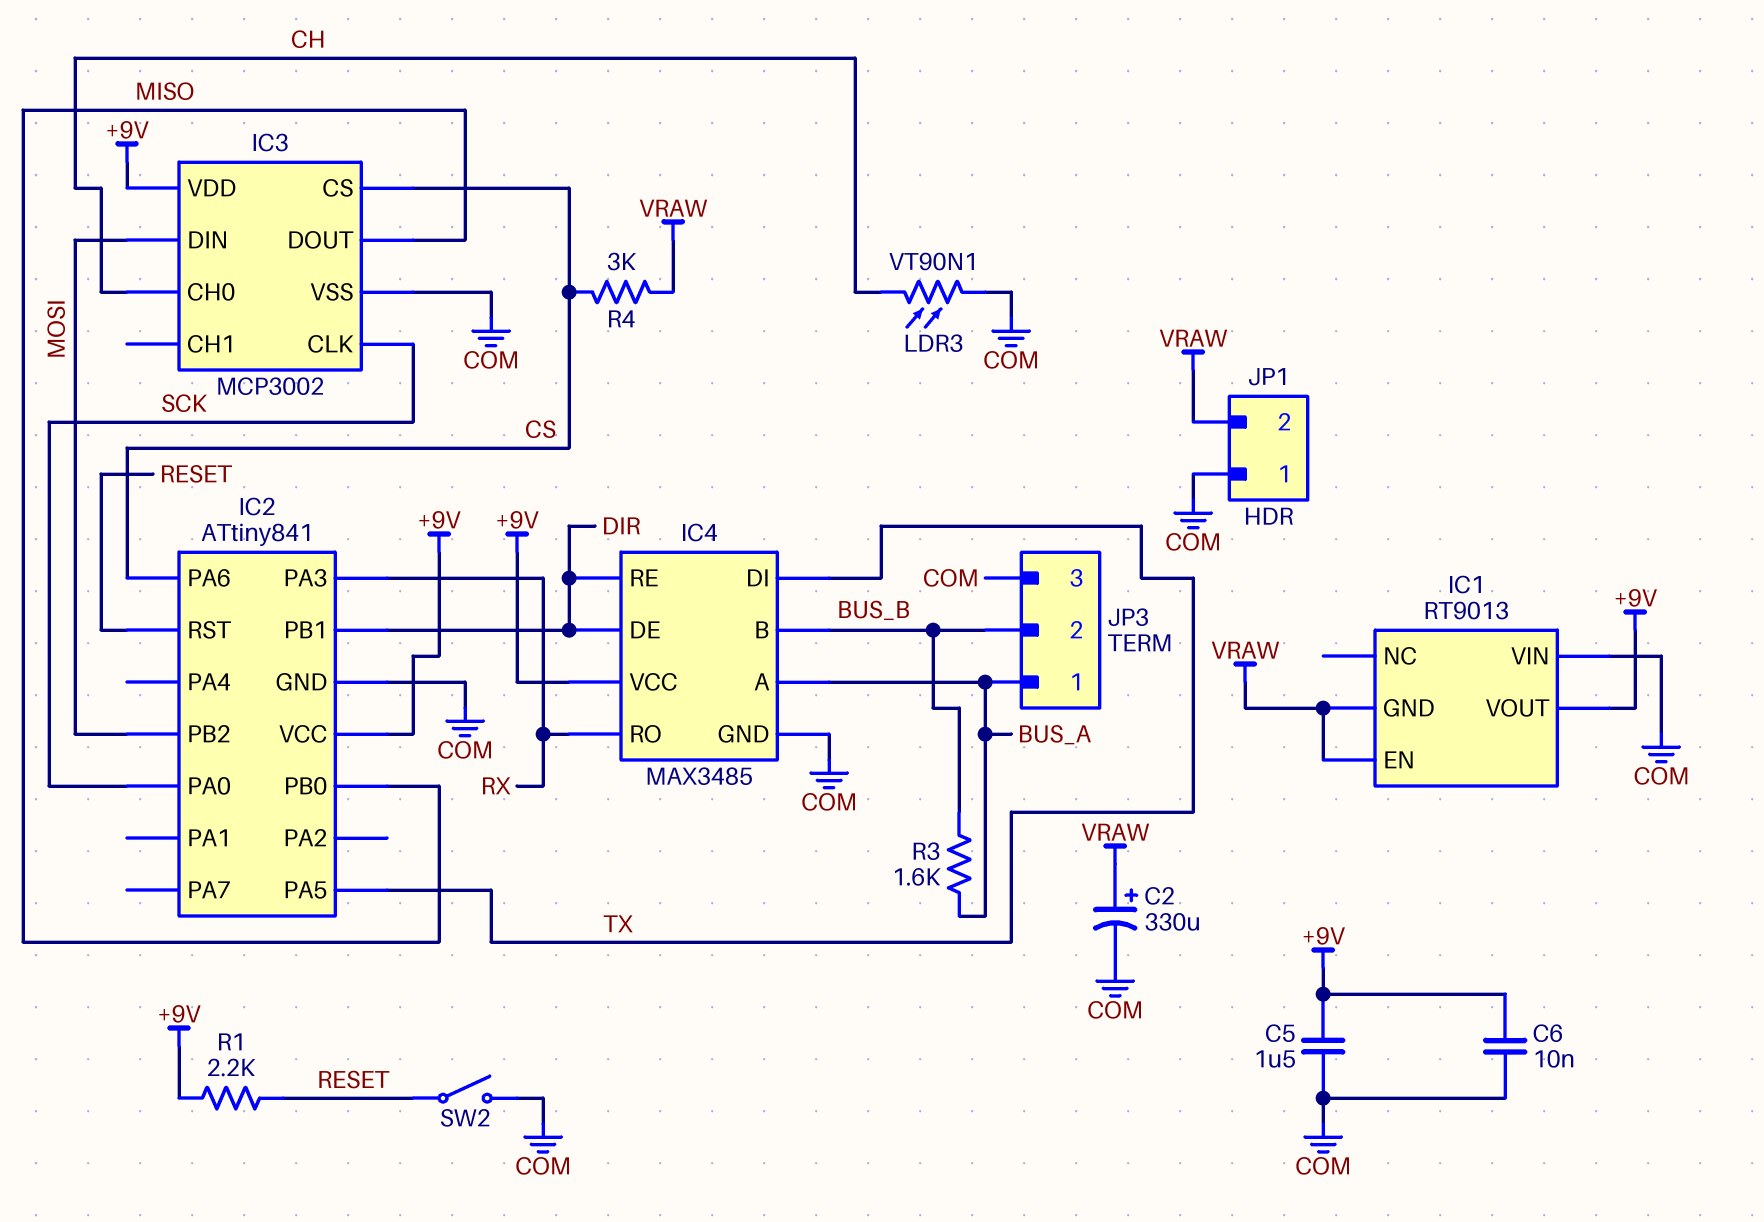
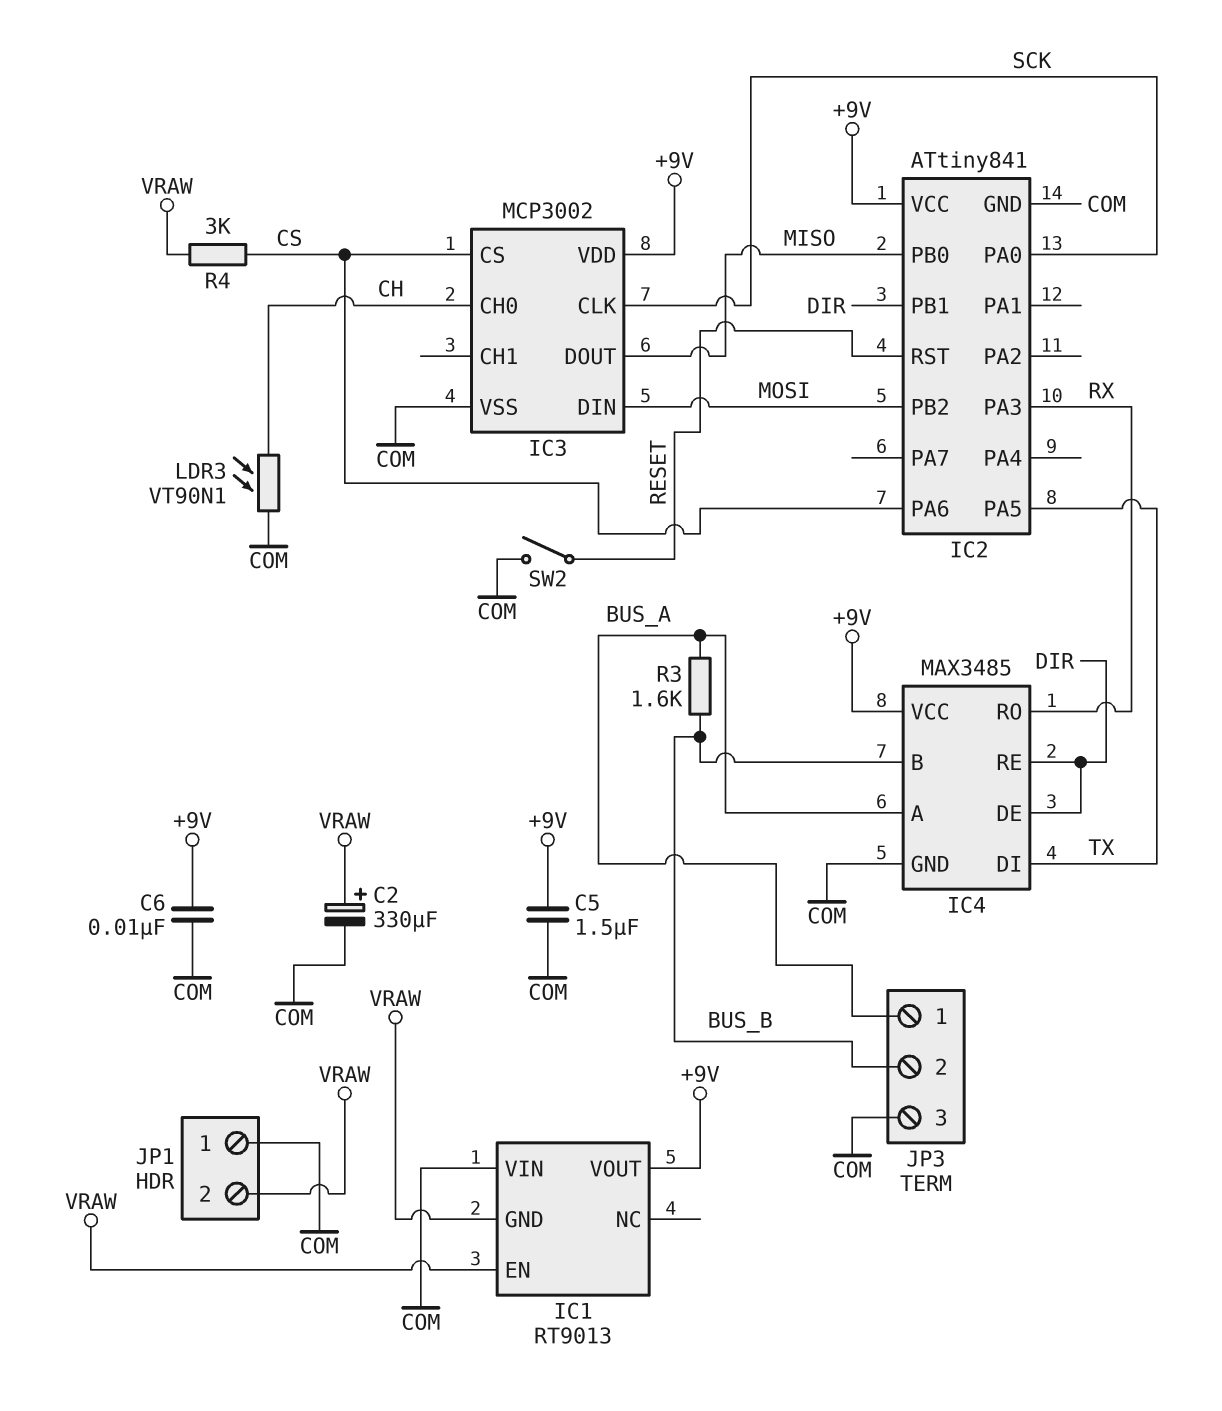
R1: 2.2k (+9V, RESET) -> none

